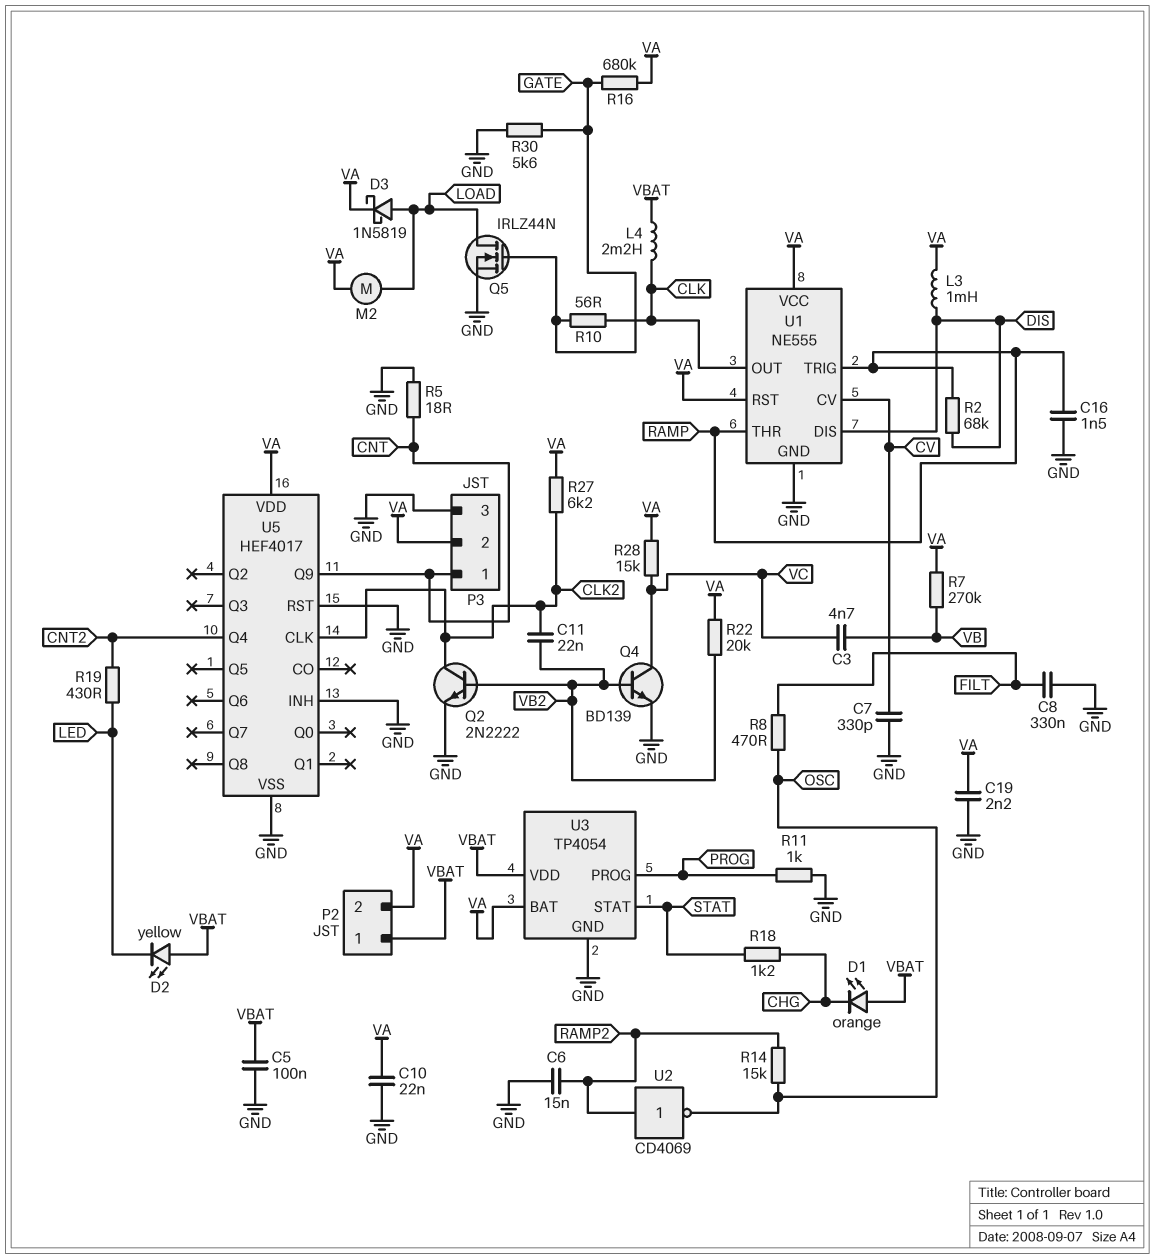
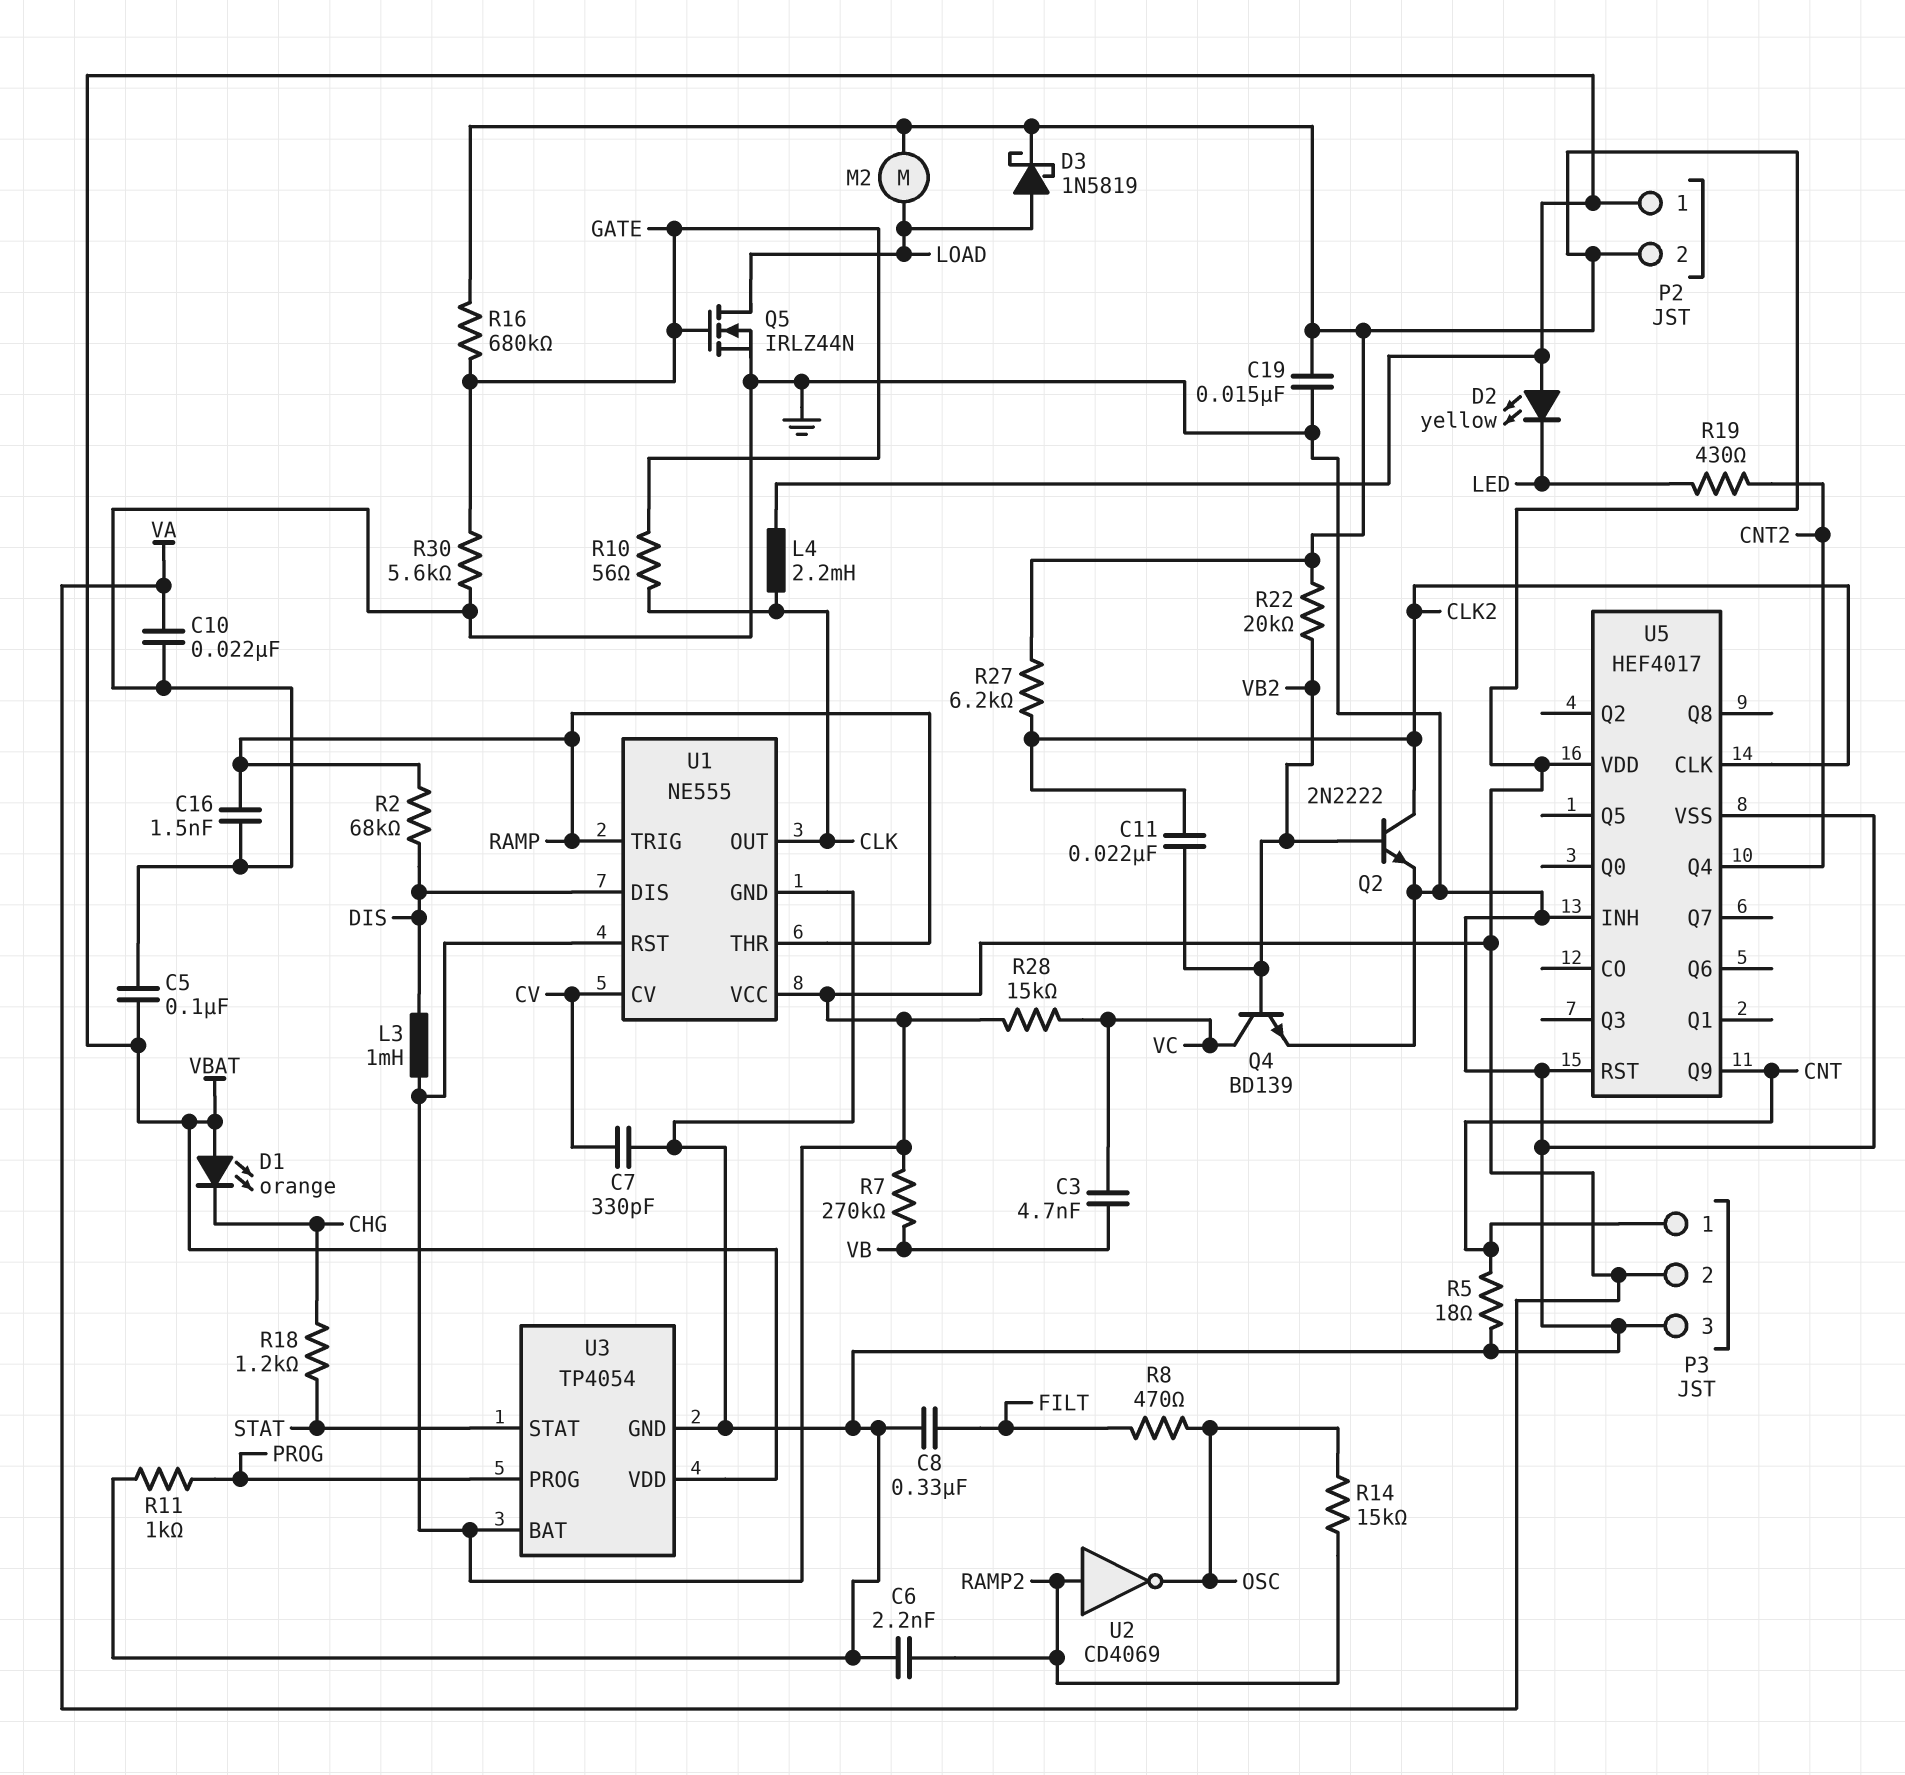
C6: 15nF (GND, RAMP2) -> 2.2nF (GND, RAMP2)
C19: 2.2nF (GND, VA) -> 15nF (GND, VA)

